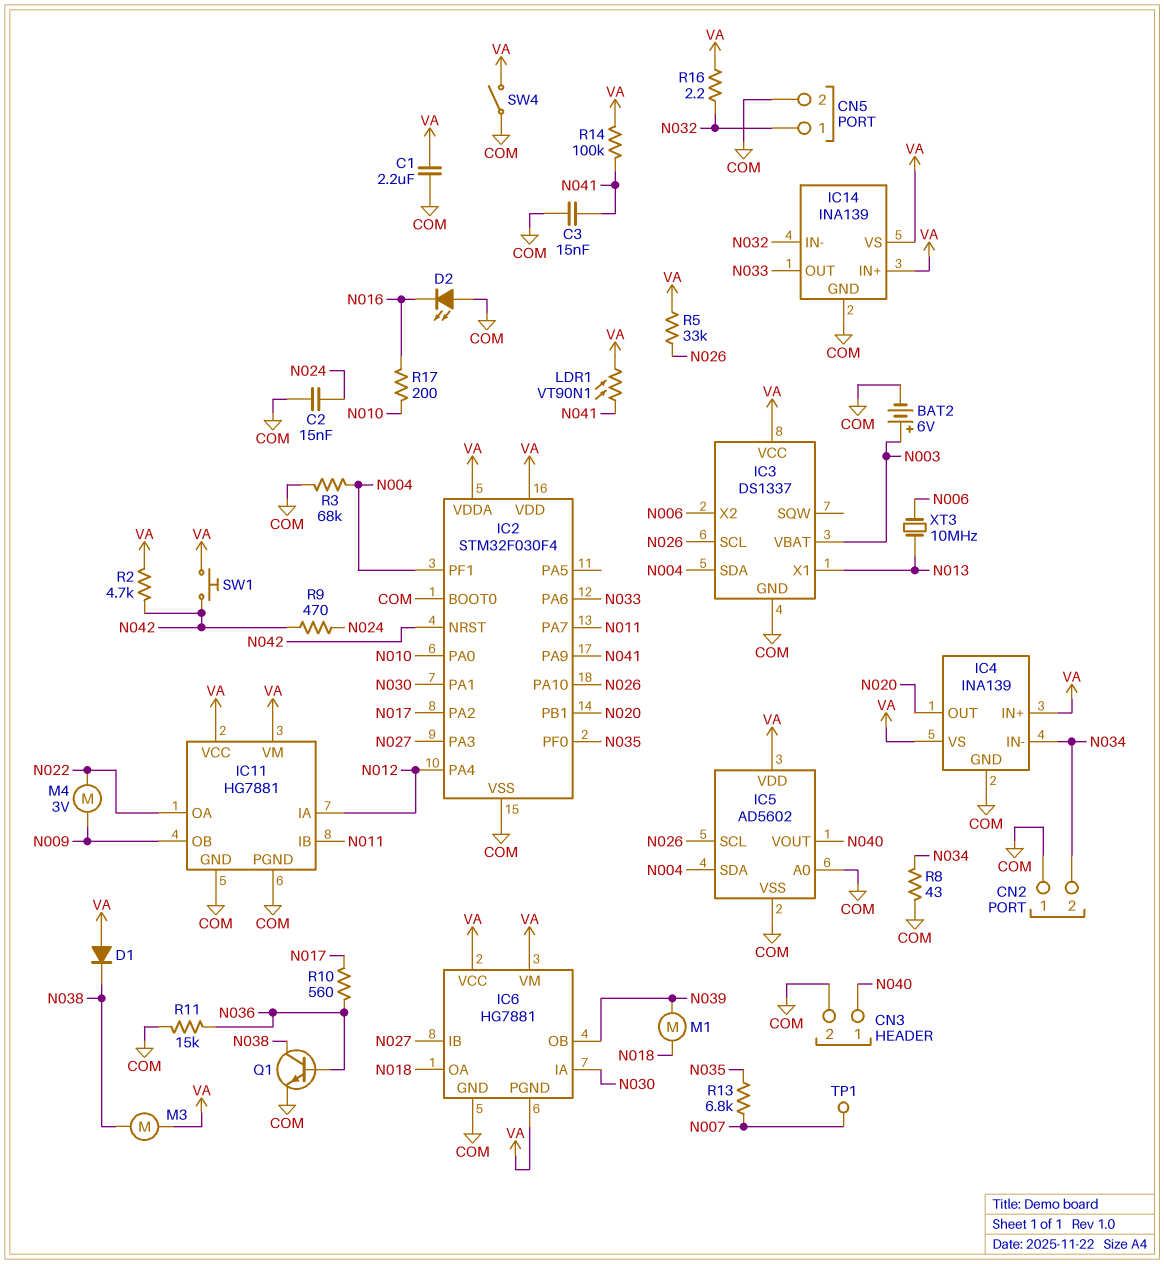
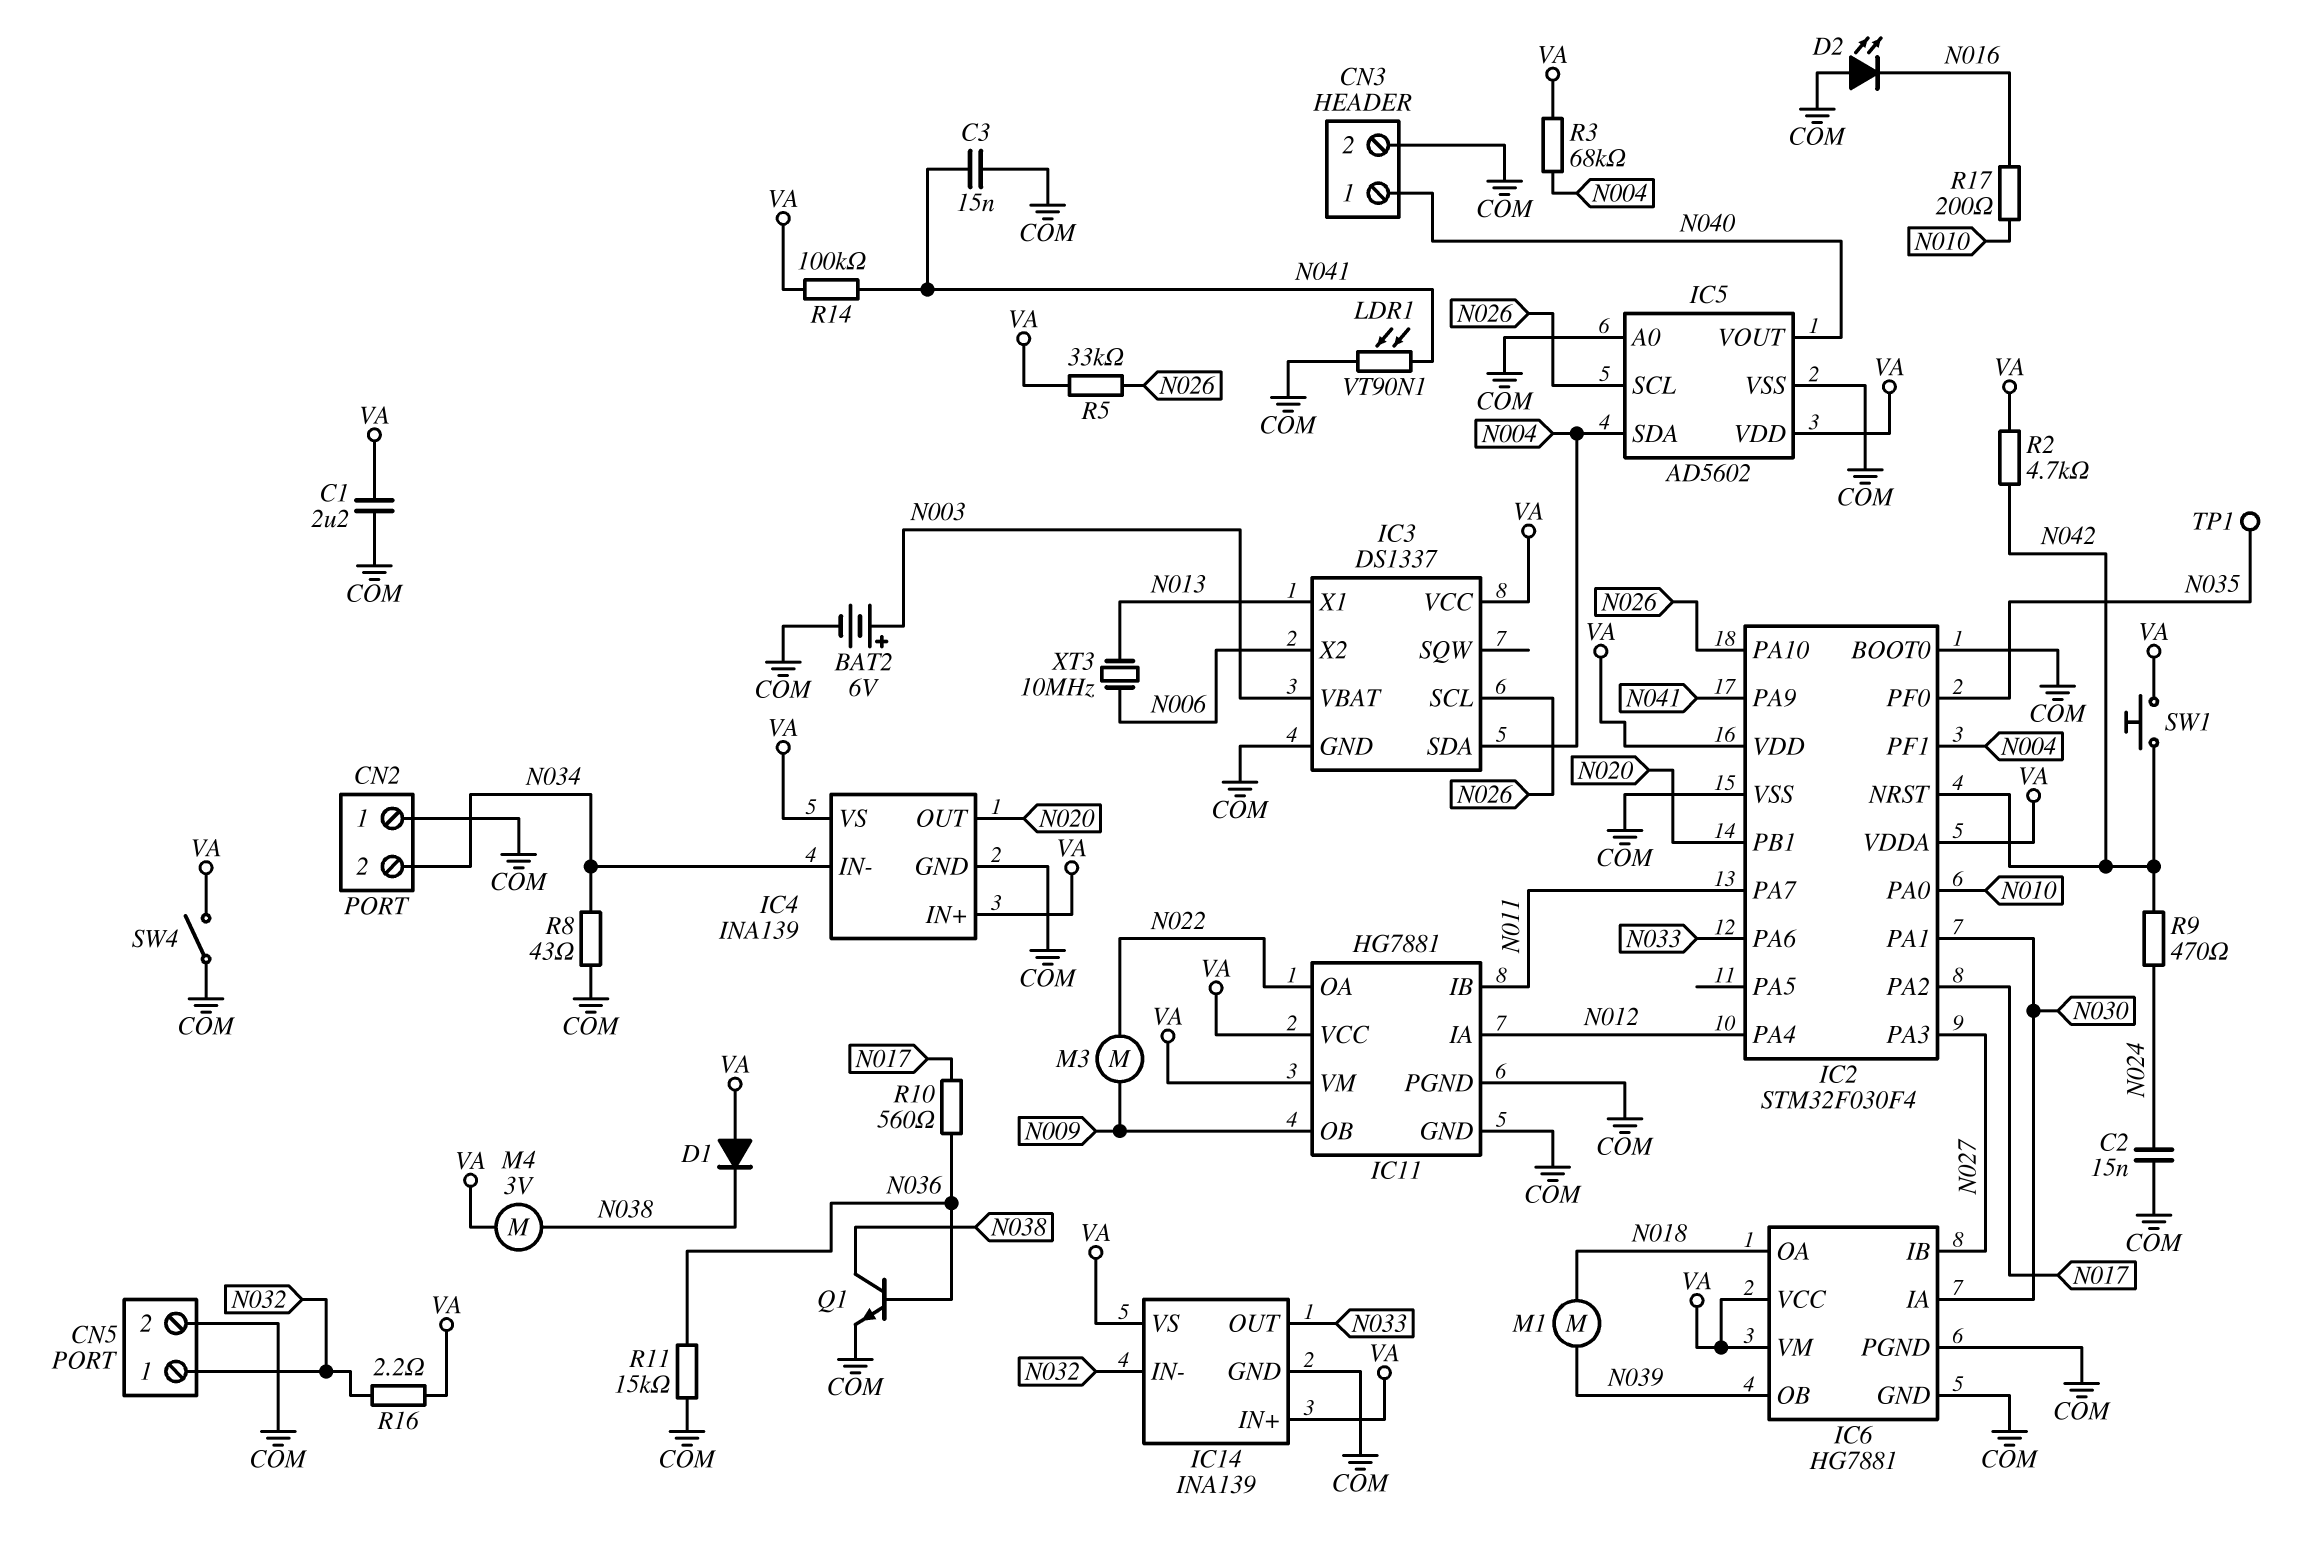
IC6 pin PGND: VA -> COM
LDR1: VT90N1 (N041, VA) -> VT90N1 (COM, N041)
M3: motor (N038, VA) -> motor (N009, N022)
M4: motor 3V (N009, N022) -> motor 3V (N038, VA)
R3: 68k (COM, N004) -> 68k (N004, VA)
R13: 6.8k (N007, N035) -> none
TP1: test point (N007) -> test point (N035)

